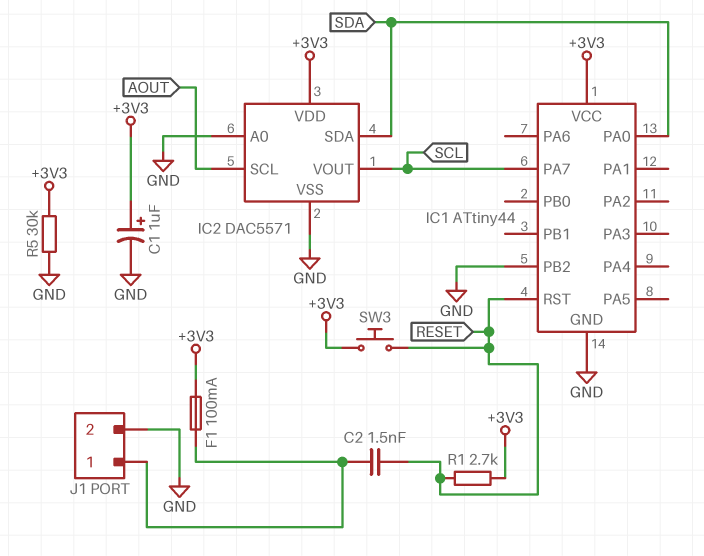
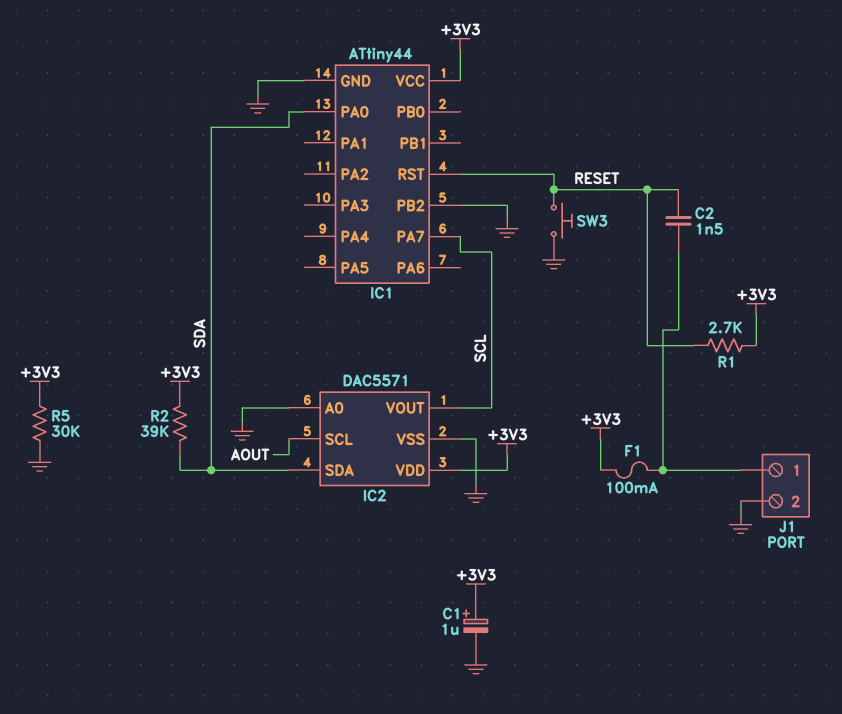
R2: none -> 39k (+3V3, SDA)
SW3: button (+3V3, RESET) -> button (GND, RESET)

